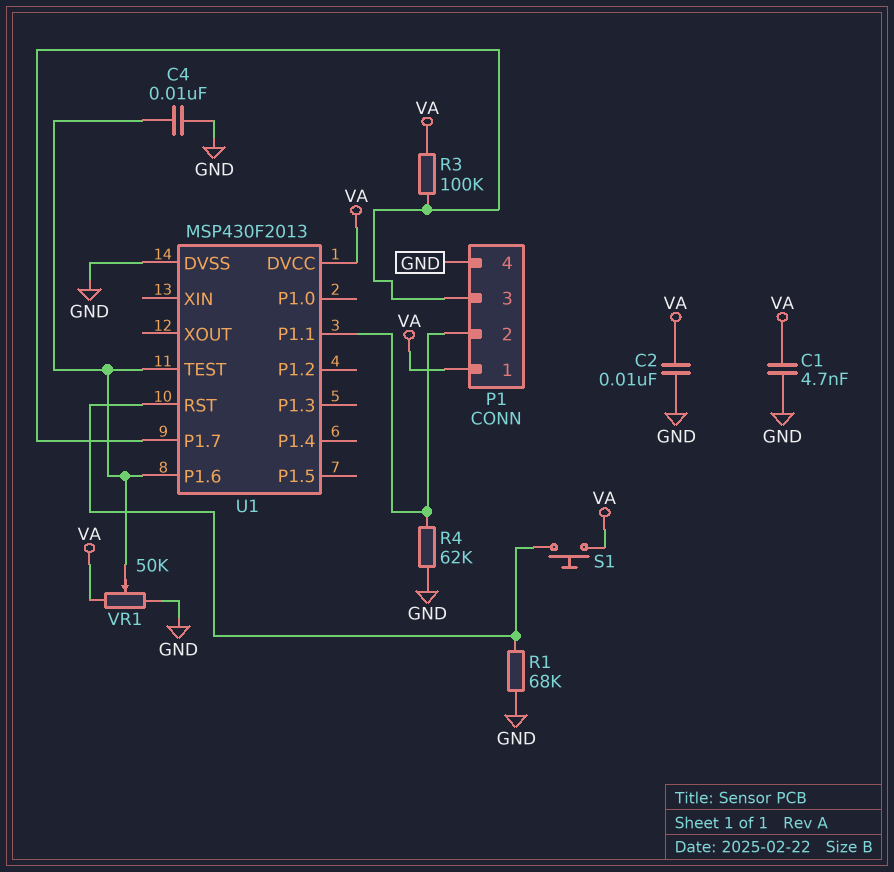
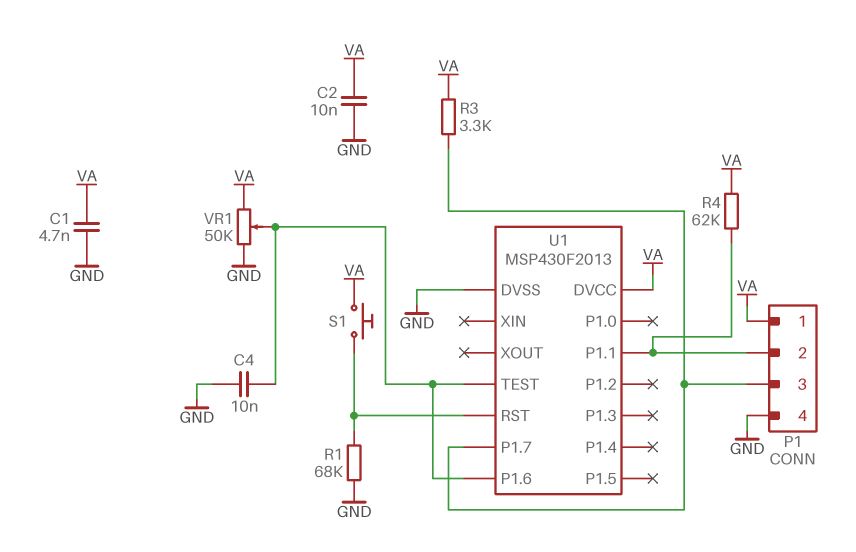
R3: 100k (P1/3, VA) -> 3.3k (P1/3, VA)
R4: 62k (GND, P1/2) -> 62k (P1/2, VA)

